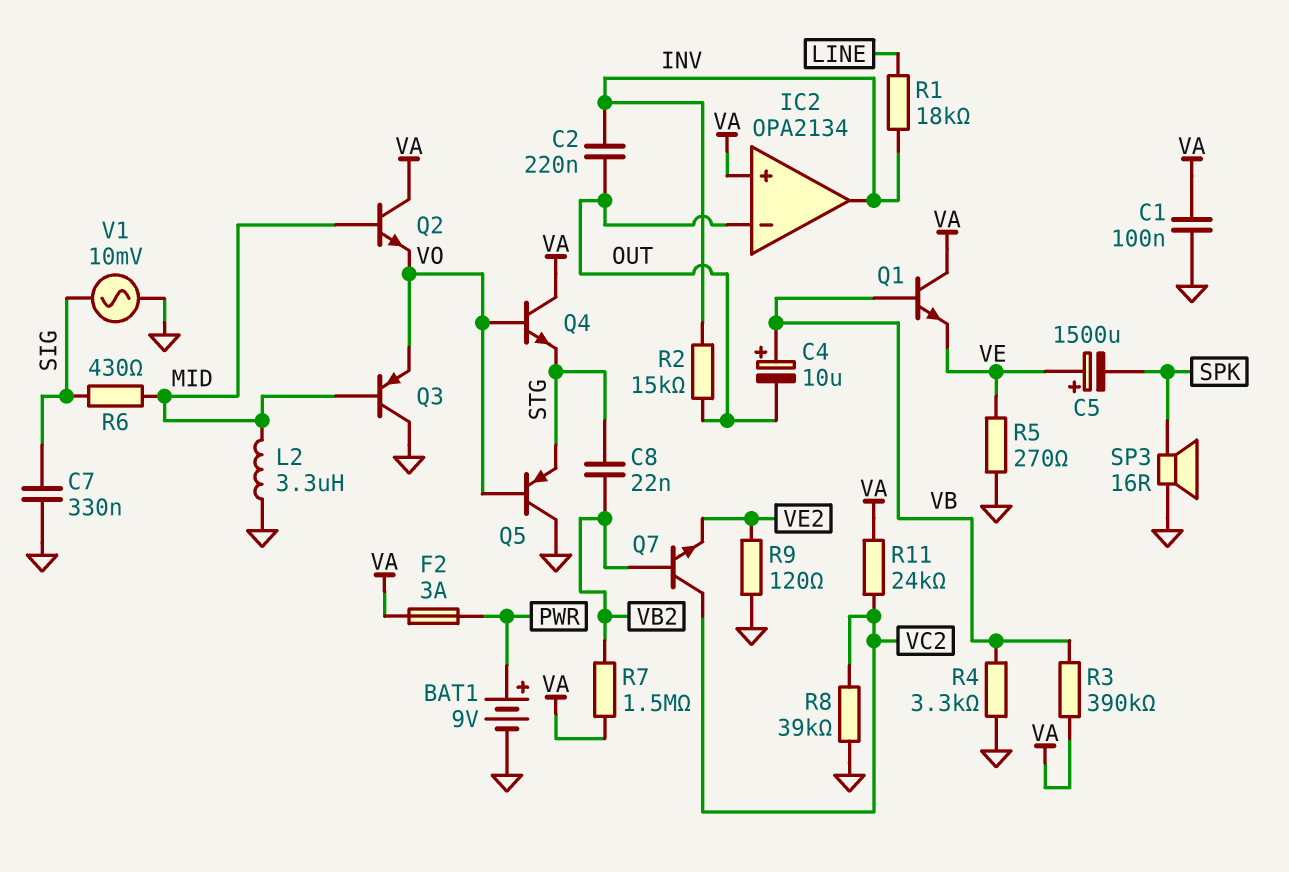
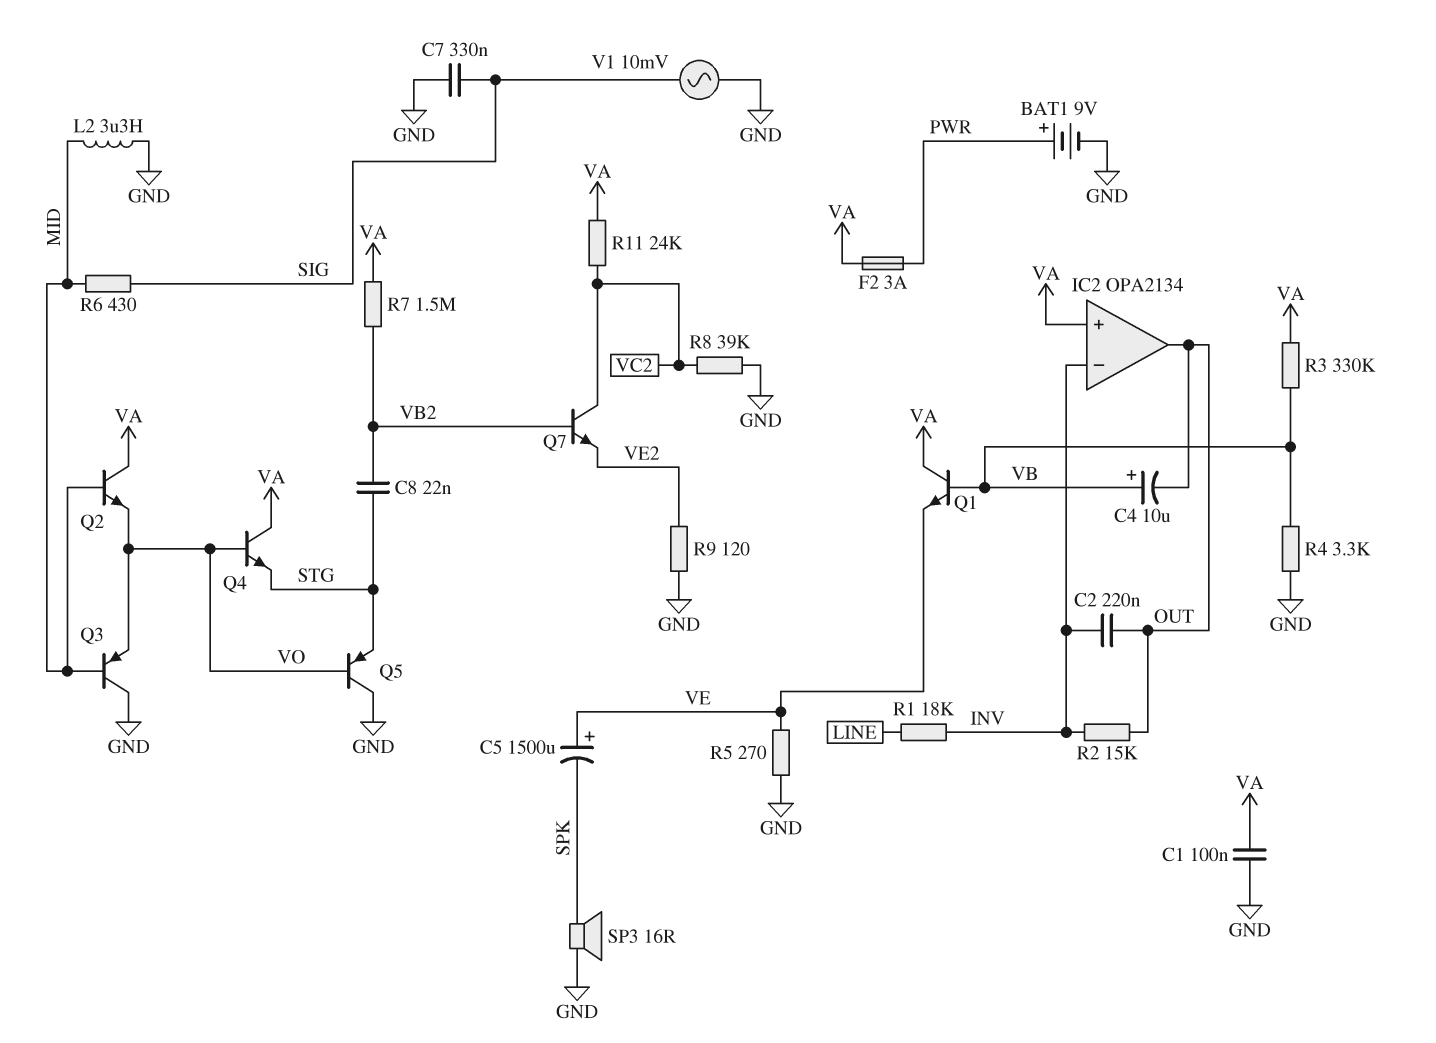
IC2 pin in-: OUT -> INV
IC2 pin out: INV -> OUT
R3: 390k (VA, VB) -> 330k (VA, VB)

